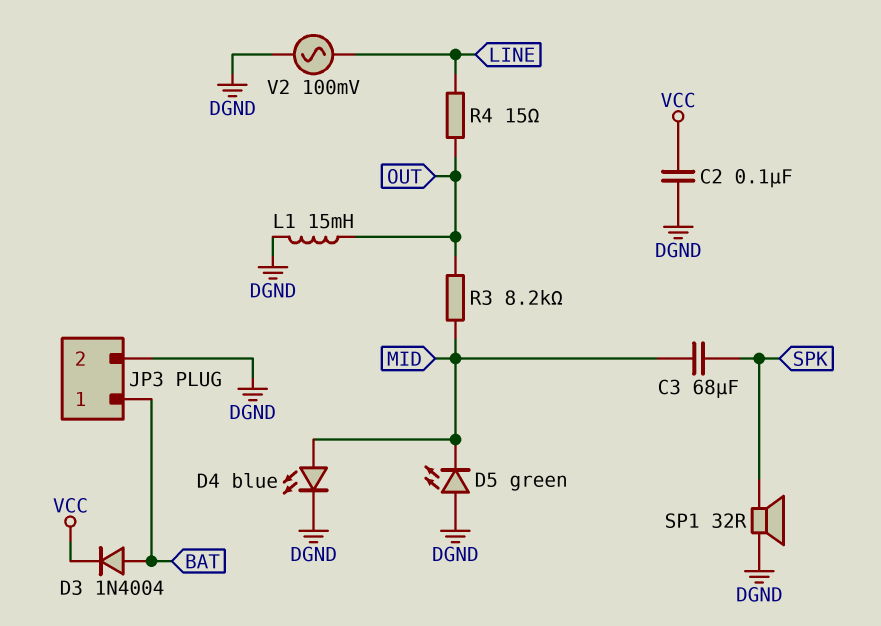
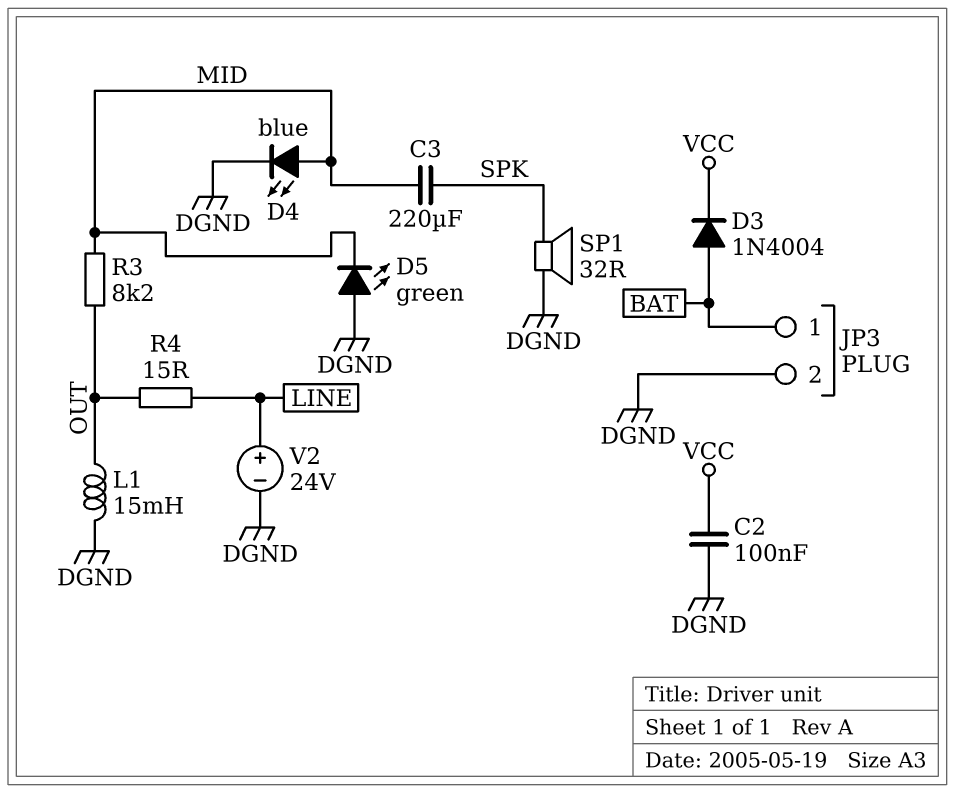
C3: 68uF (MID, SPK) -> 220uF (MID, SPK)
V2: AC 100mV (DGND, LINE) -> 24V (plus LINE, minus DGND)

